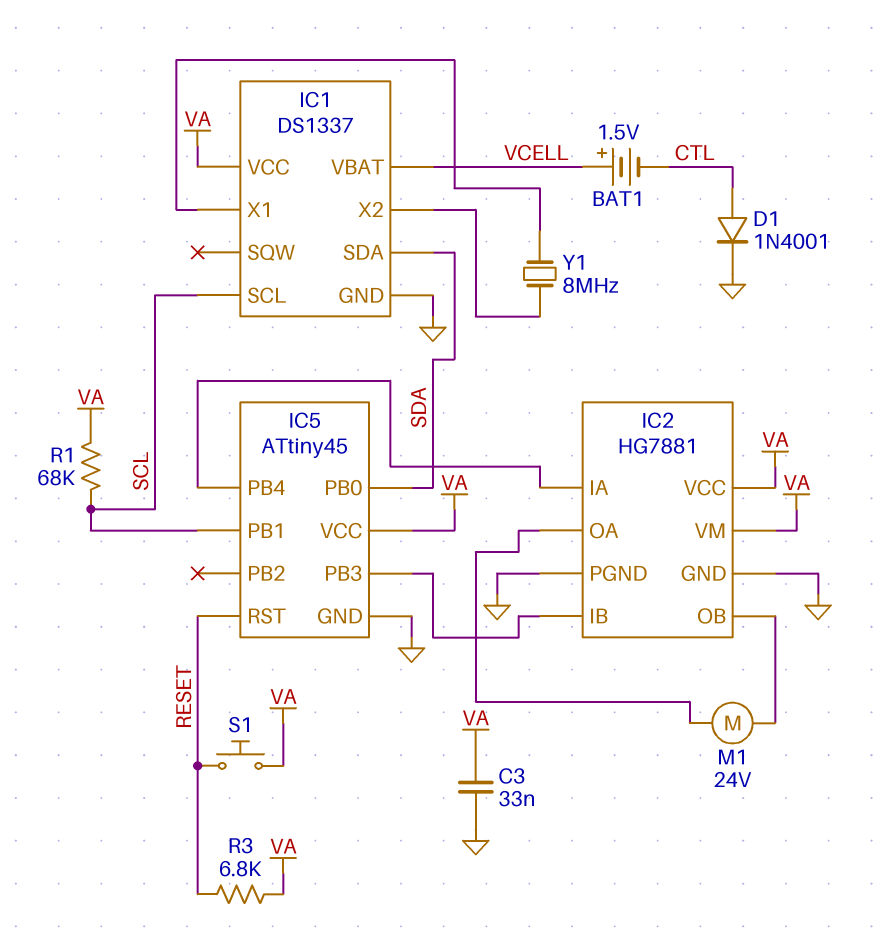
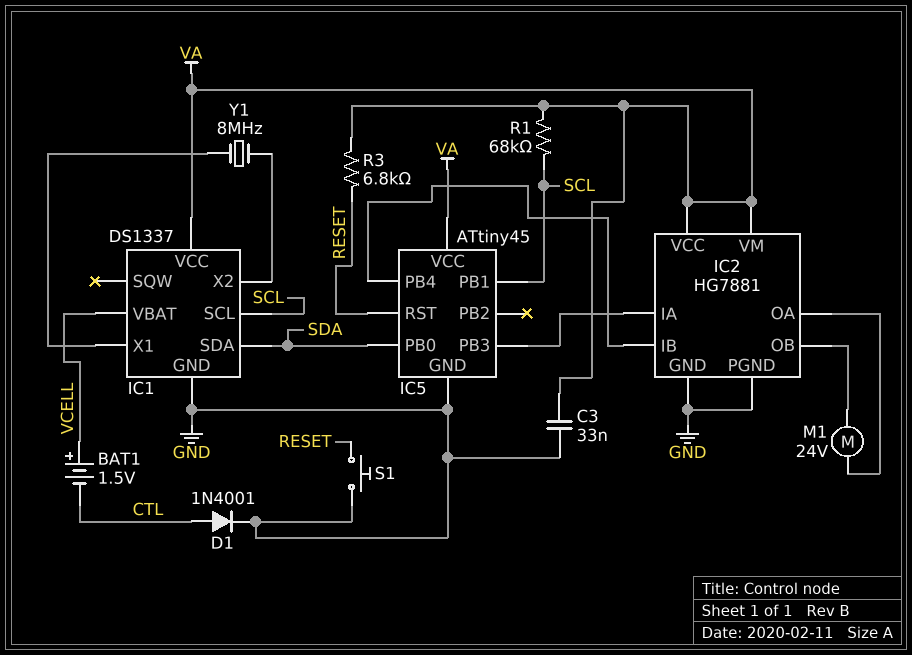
IC5 pin PB3: IC2/IB -> IC2/IA
IC5 pin PB4: IC2/IA -> IC2/IB
S1: button (RESET, VA) -> button (GND, RESET)

